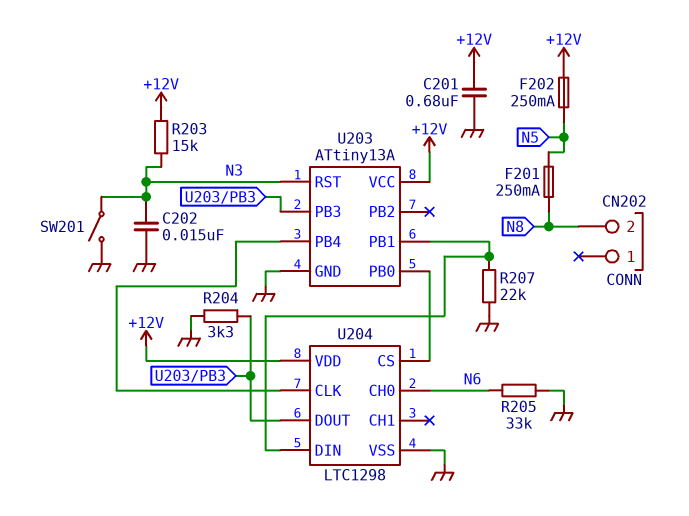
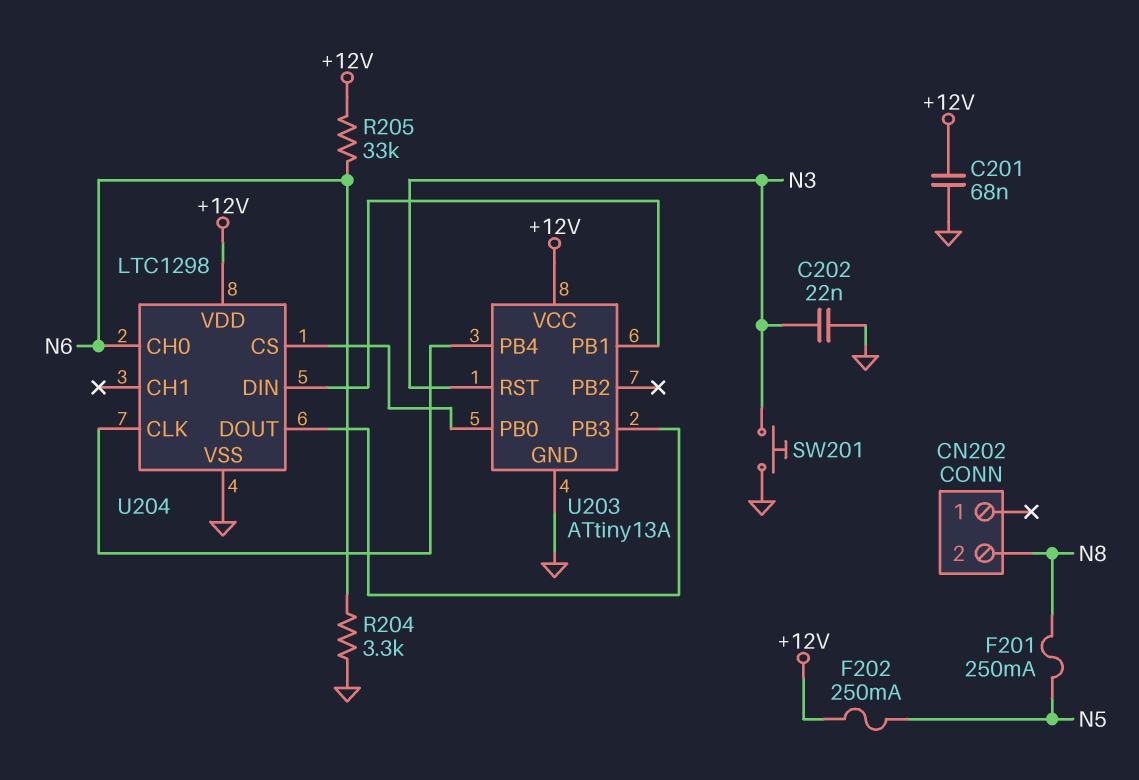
C201: 680nF (+12V, GND) -> 68nF (+12V, GND)
C202: 15nF (GND, N3) -> 22nF (GND, N3)
R203: 15k (+12V, N3) -> none
R204: 3.3k (GND, U203/PB3) -> 3.3k (GND, N6)
R205: 33k (GND, N6) -> 33k (+12V, N6)
R207: 22k (GND, U203/PB1) -> none
SW201: switch (GND, N3) -> button (GND, N3)

